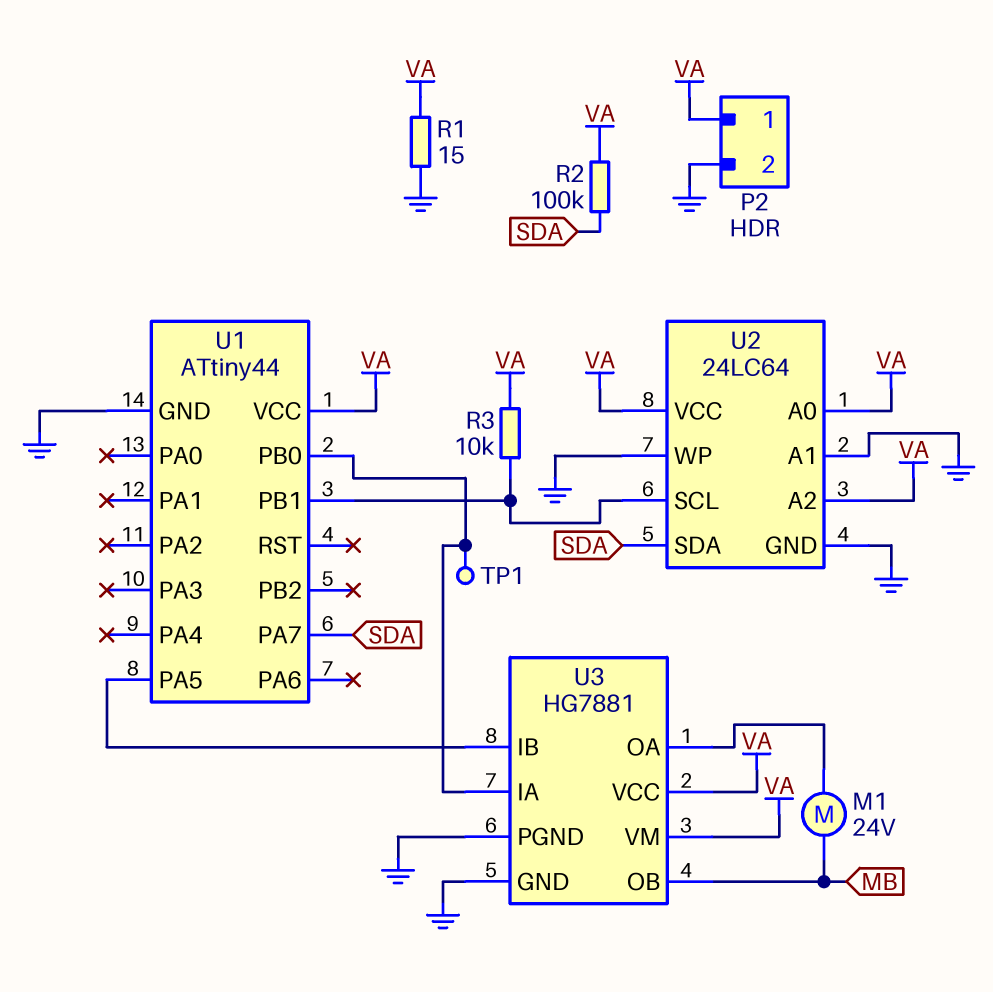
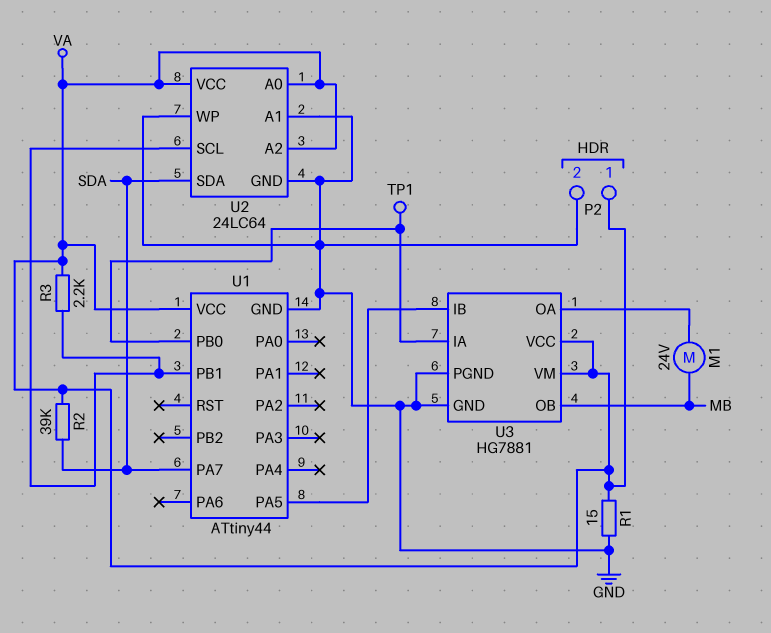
R2: 100k (SDA, VA) -> 39k (SDA, VA)
R3: 10k (U1/PB1, VA) -> 2.2k (U1/PB1, VA)

